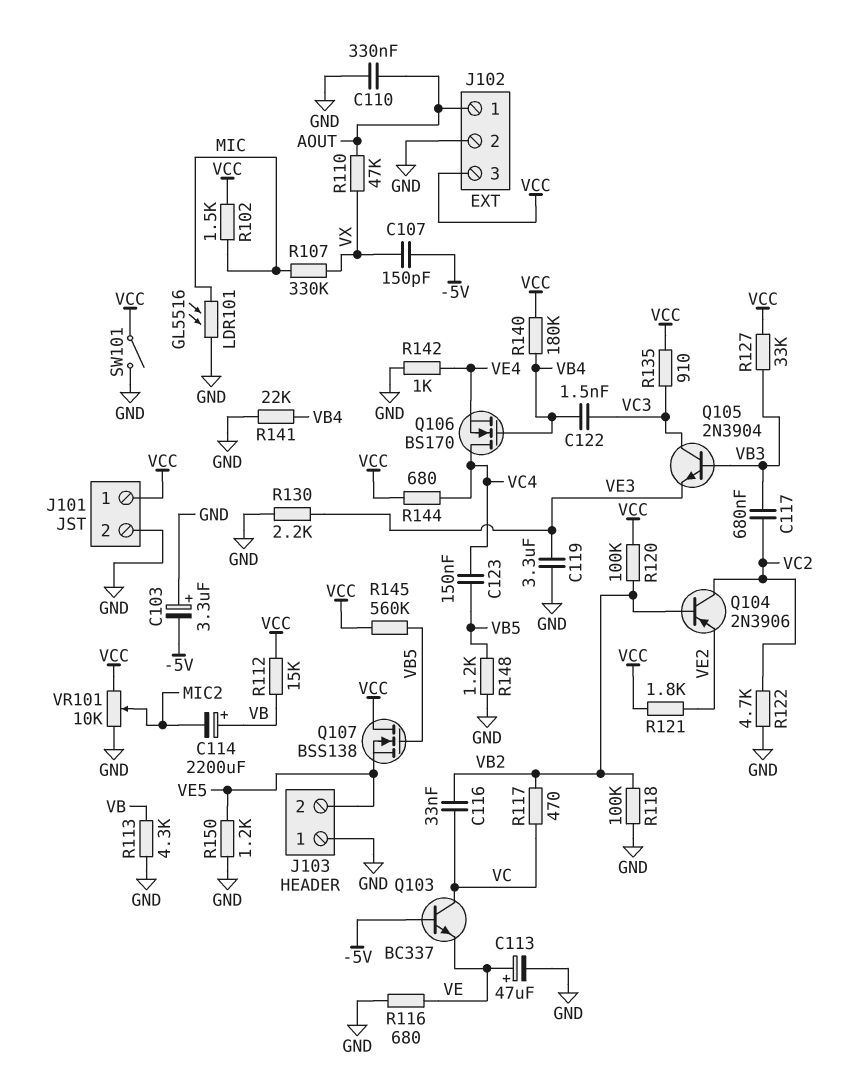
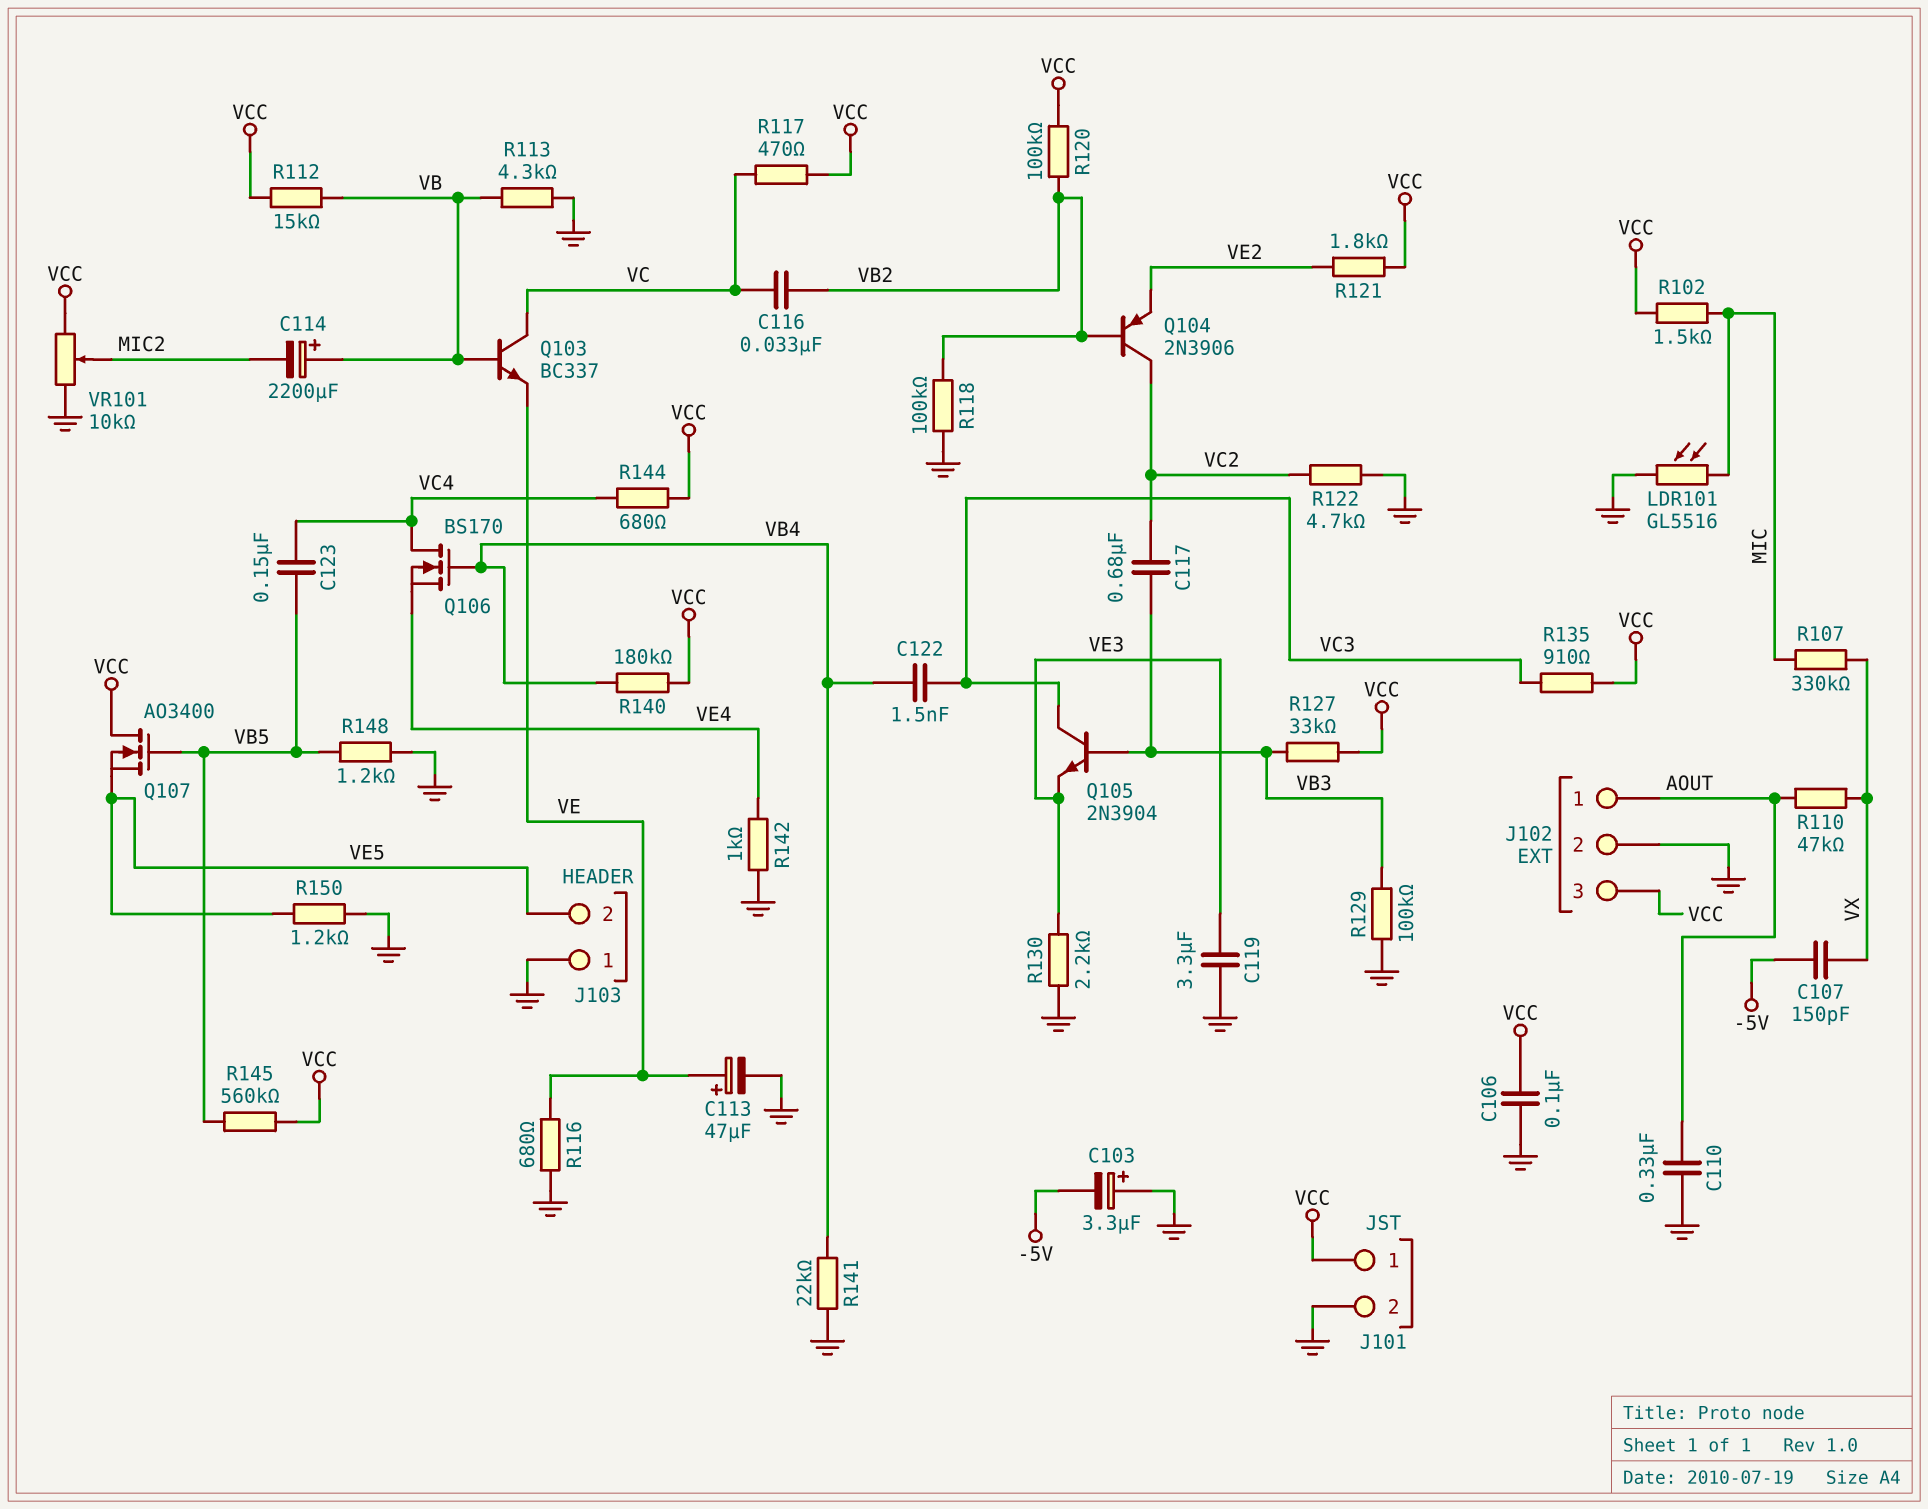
C106: none -> 100nF (GND, VCC)
Q103: NPN BC337 (B -5V, C VC, E VE) -> NPN BC337 (B VB, C VC, E VE)
Q107: NMOS BSS138 (G VB5, D VCC, S VE5) -> NMOS AO3400 (G VB5, D VCC, S VE5)
R117: 470 (VB2, VC) -> 470 (VC, VCC)
R129: none -> 100k (GND, VB3)
SW101: switch (GND, VCC) -> none

